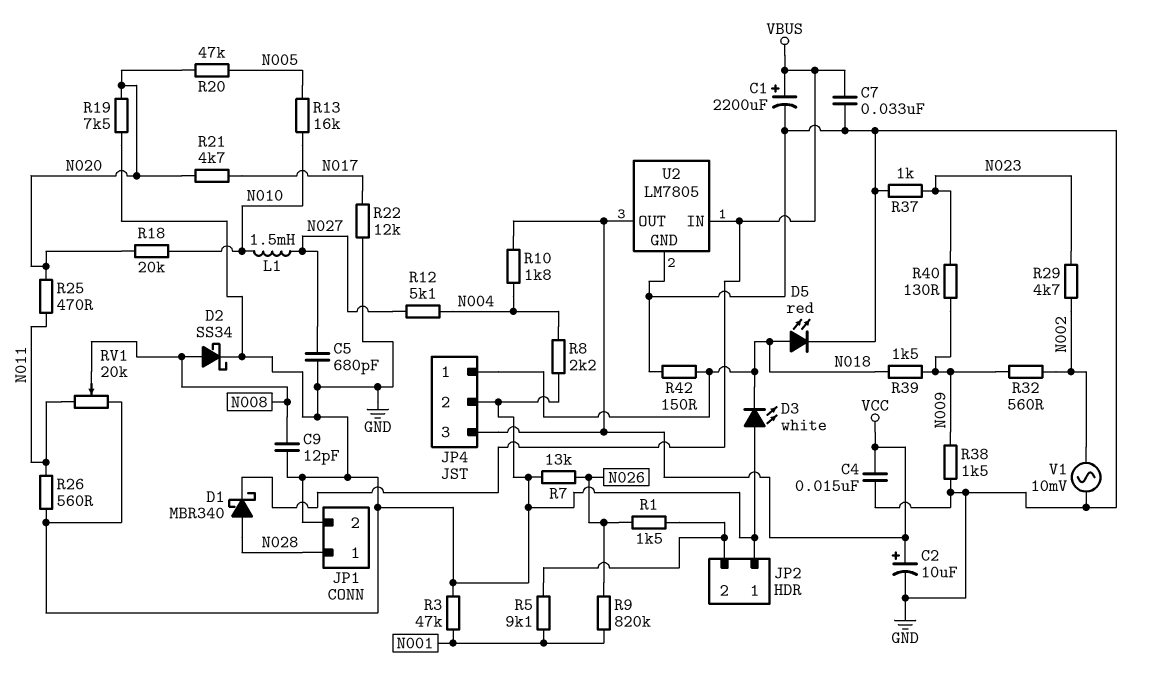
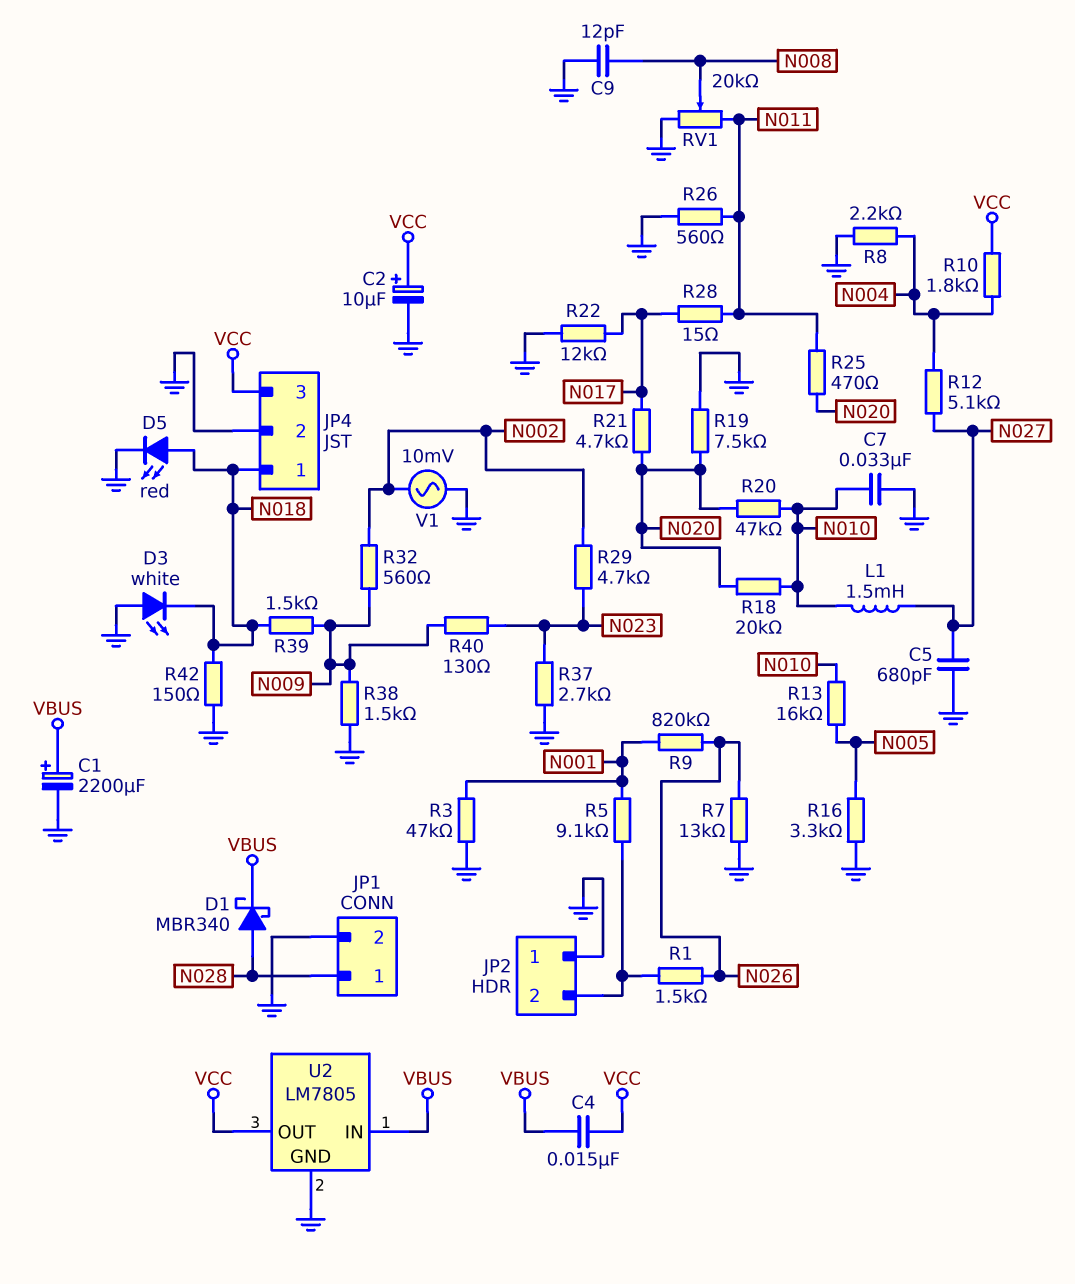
C4: 15nF (GND, VCC) -> 15nF (VBUS, VCC)
C7: 33nF (GND, VBUS) -> 33nF (GND, N010)
D2: schottky SS34 (A N008, K GND) -> none
R16: none -> 3.3k (GND, N005)
R20: 47k (N005, N020) -> 47k (N010, N020)
R28: none -> 15 (N011, N017)
R37: 1k (GND, N023) -> 2.7k (GND, N023)

